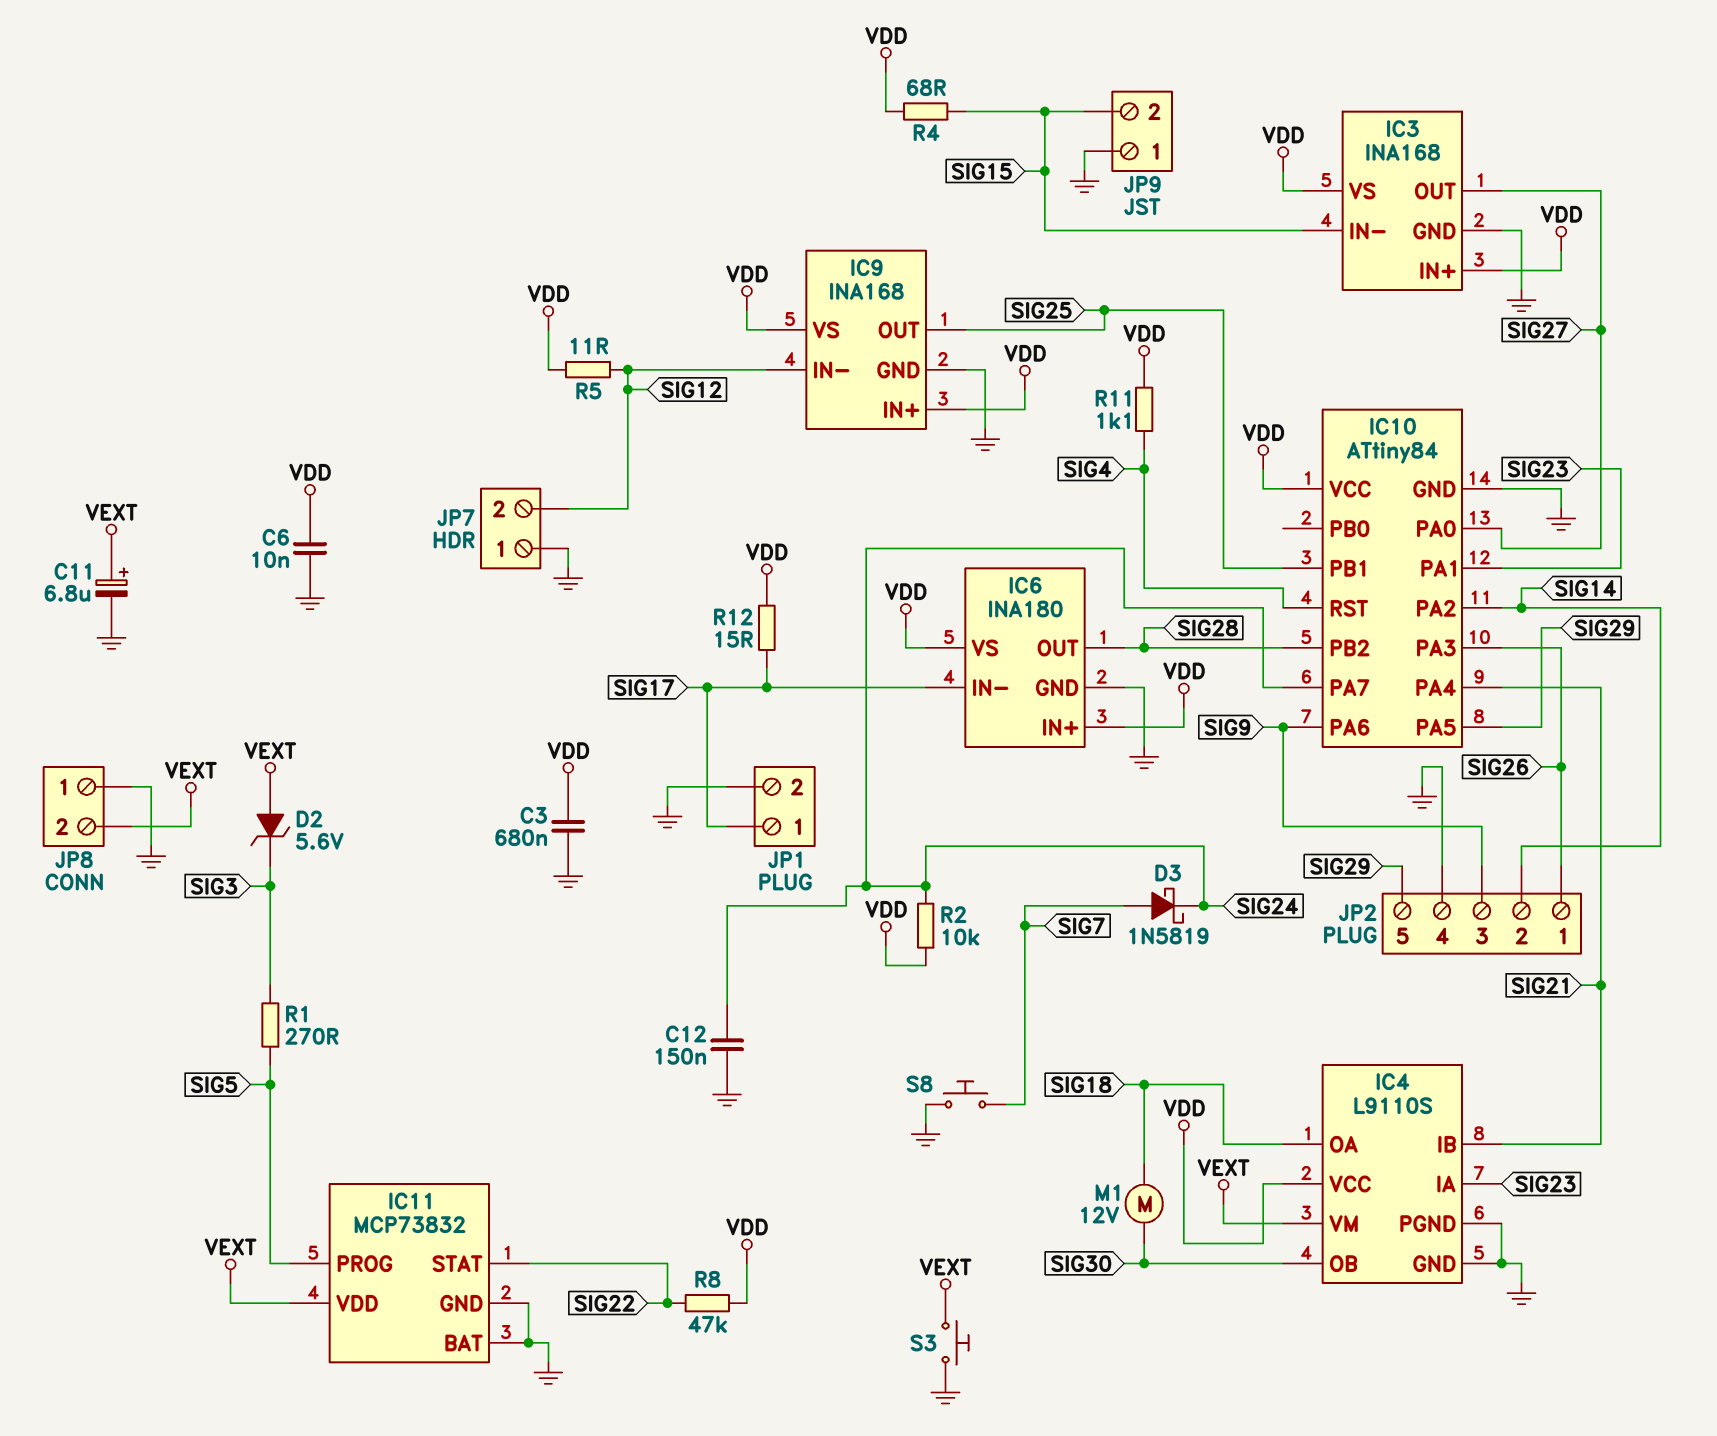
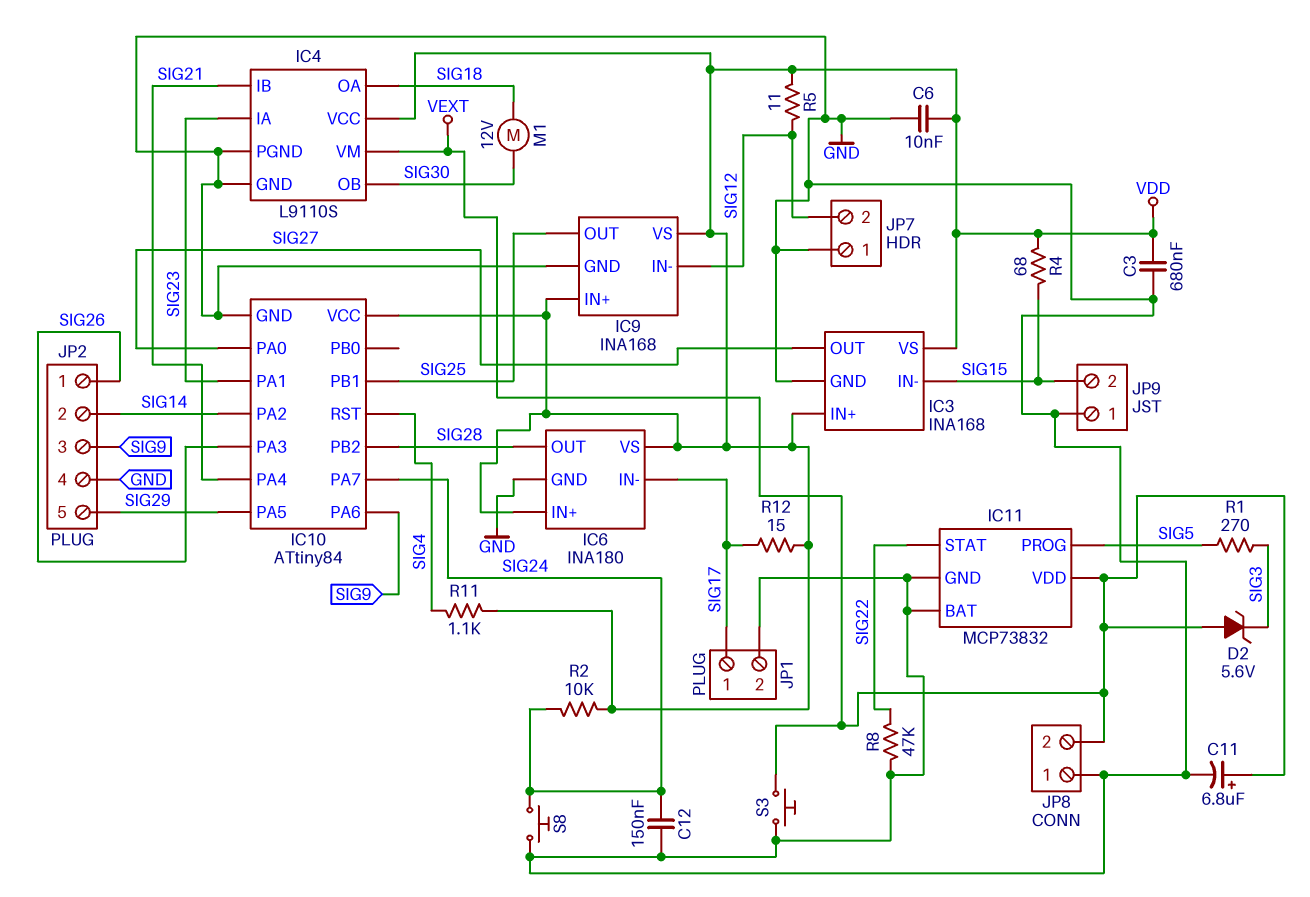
D3: schottky 1N5819 (A SIG7, K SIG24) -> none
R8: 47k (SIG22, VDD) -> 47k (GND, SIG22)
S8: button (GND, SIG7) -> button (GND, SIG24)

